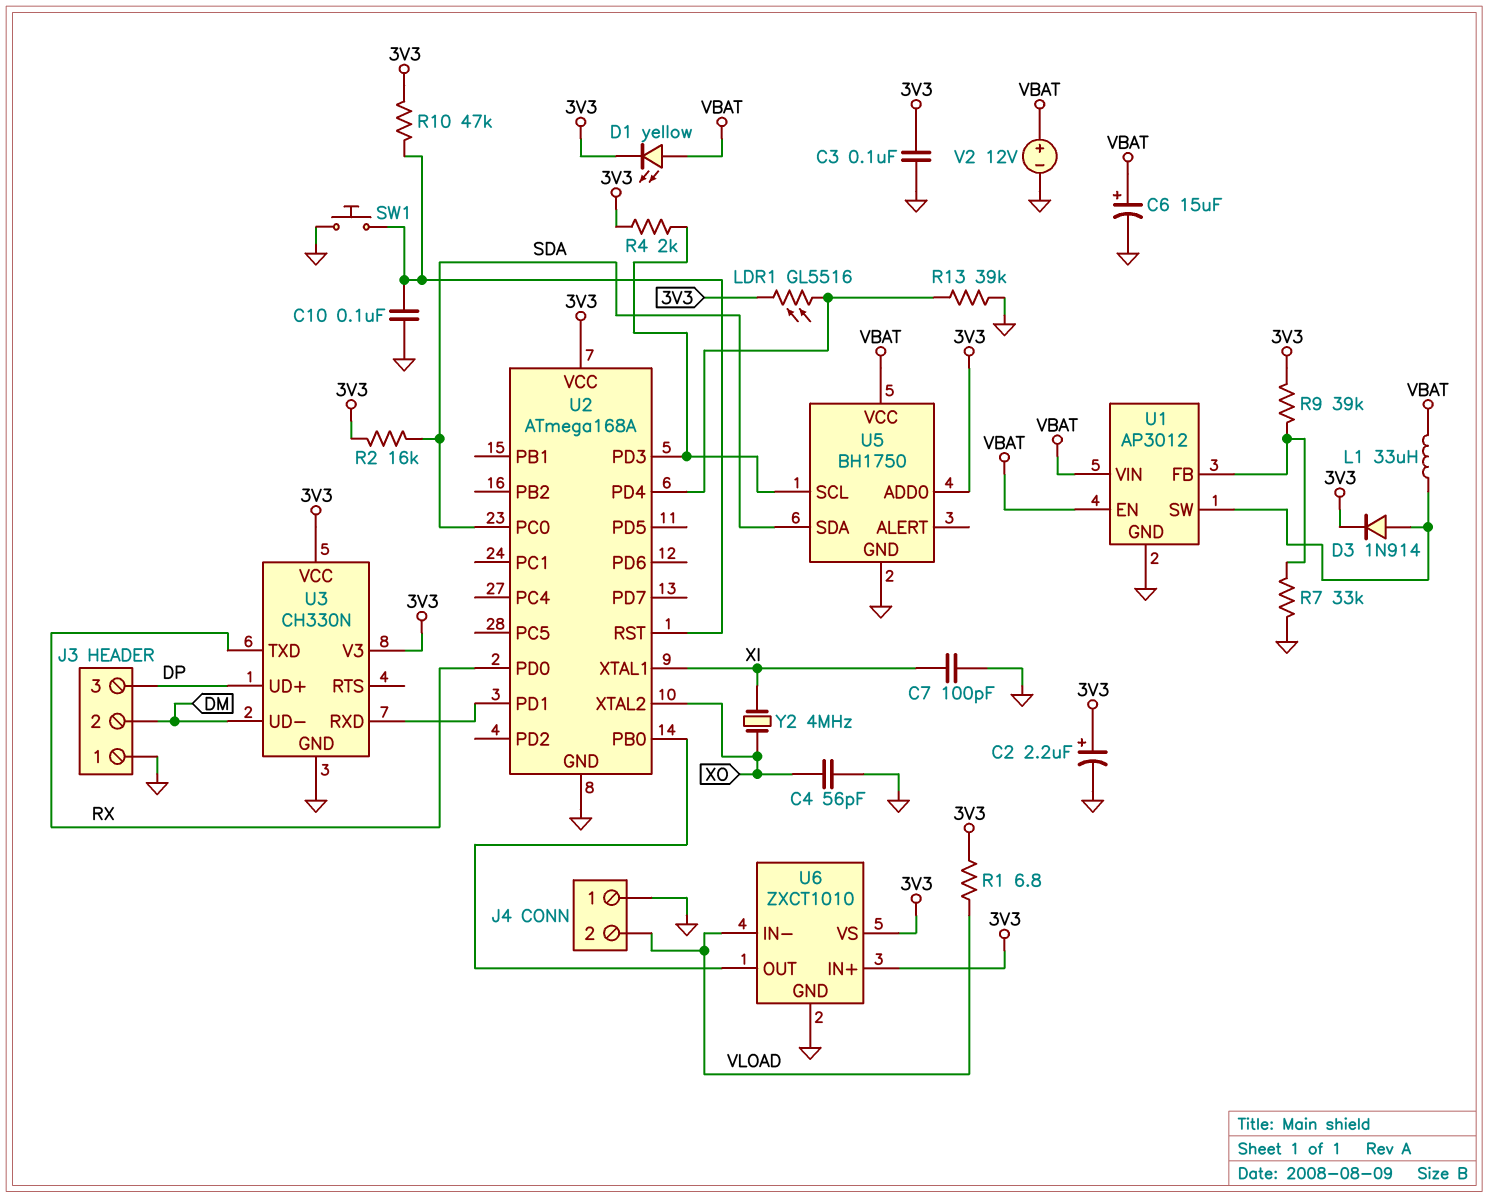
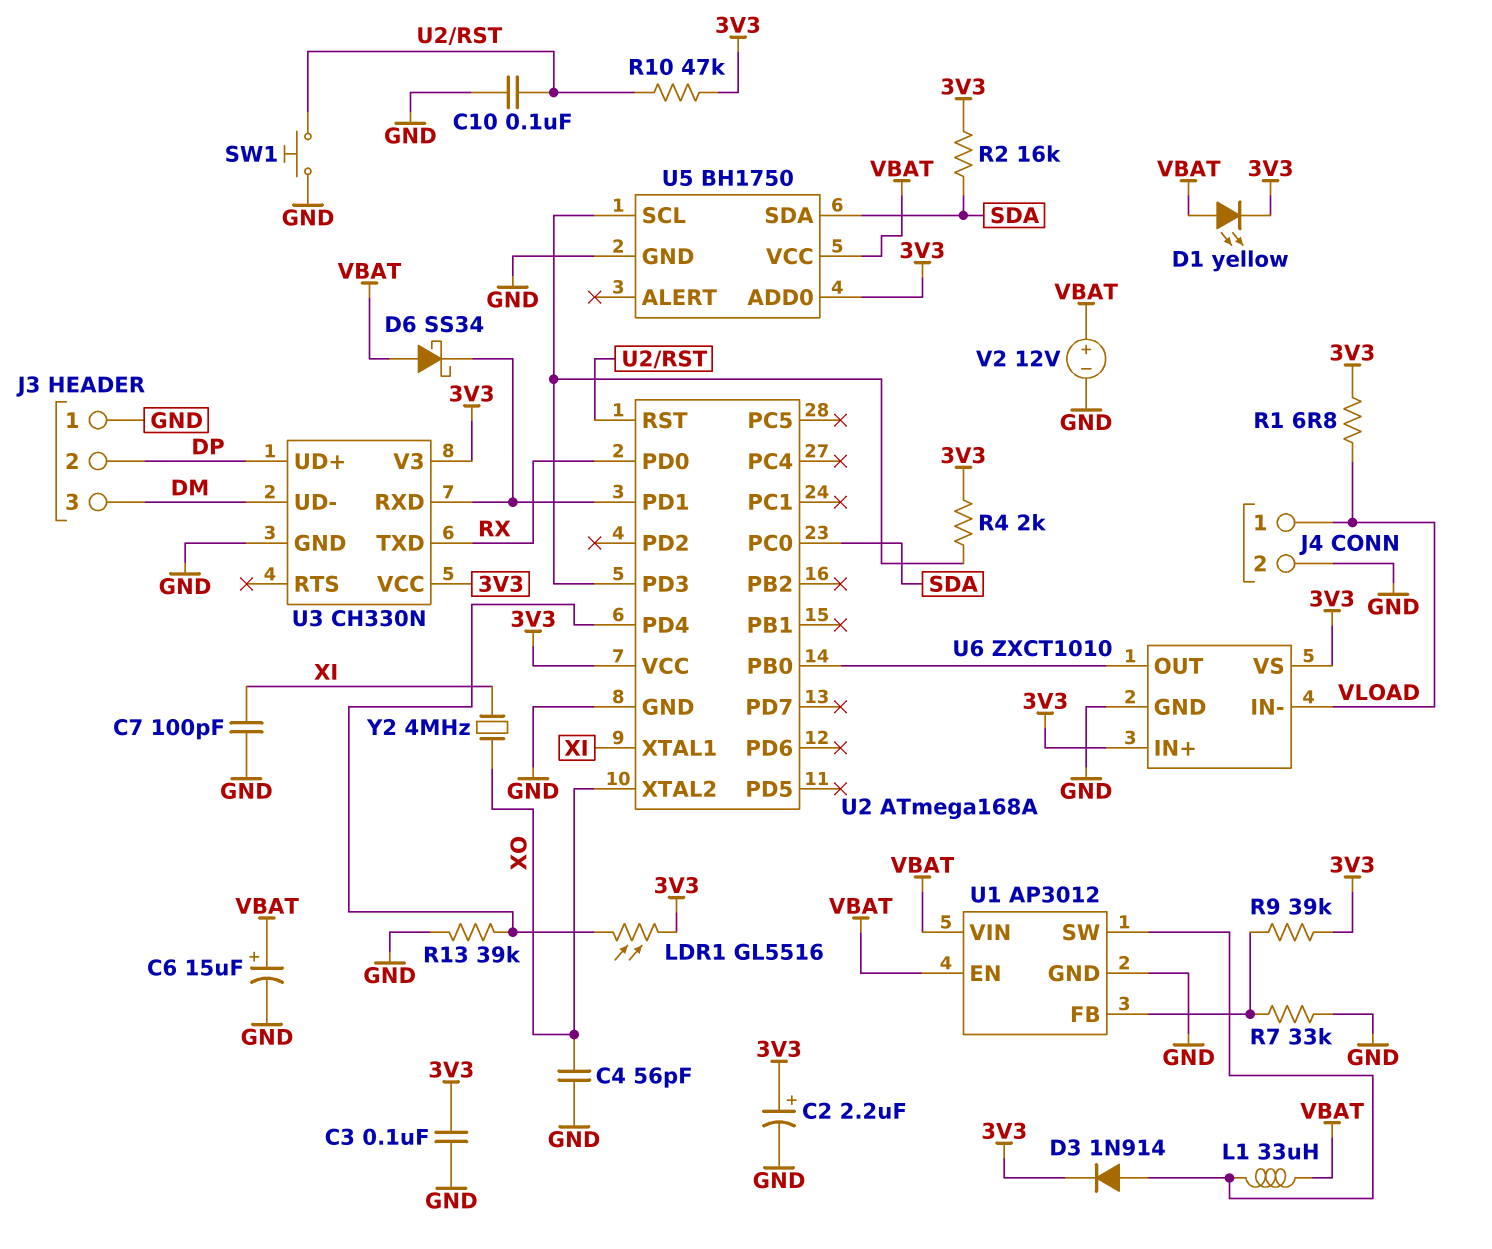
D6: none -> schottky SS34 (A VBAT, K U2/PD1)
J3 pin 2: DM -> DP
J3 pin 3: DP -> DM
J4 pin 1: GND -> VLOAD
J4 pin 2: VLOAD -> GND

